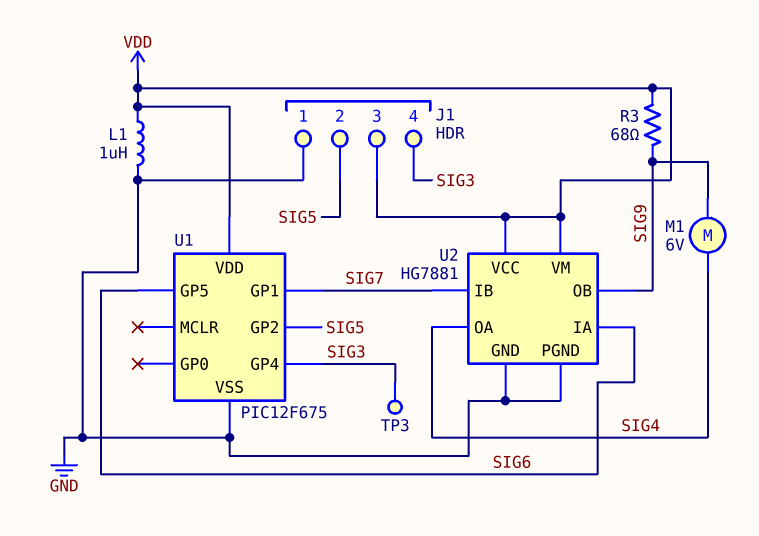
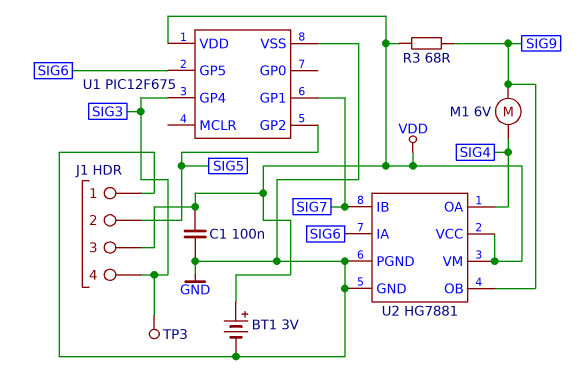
BT1: none -> 3V (plus VDD, minus GND)
C1: none -> 100nF (GND, VDD)
L1: 1uH (GND, VDD) -> none

